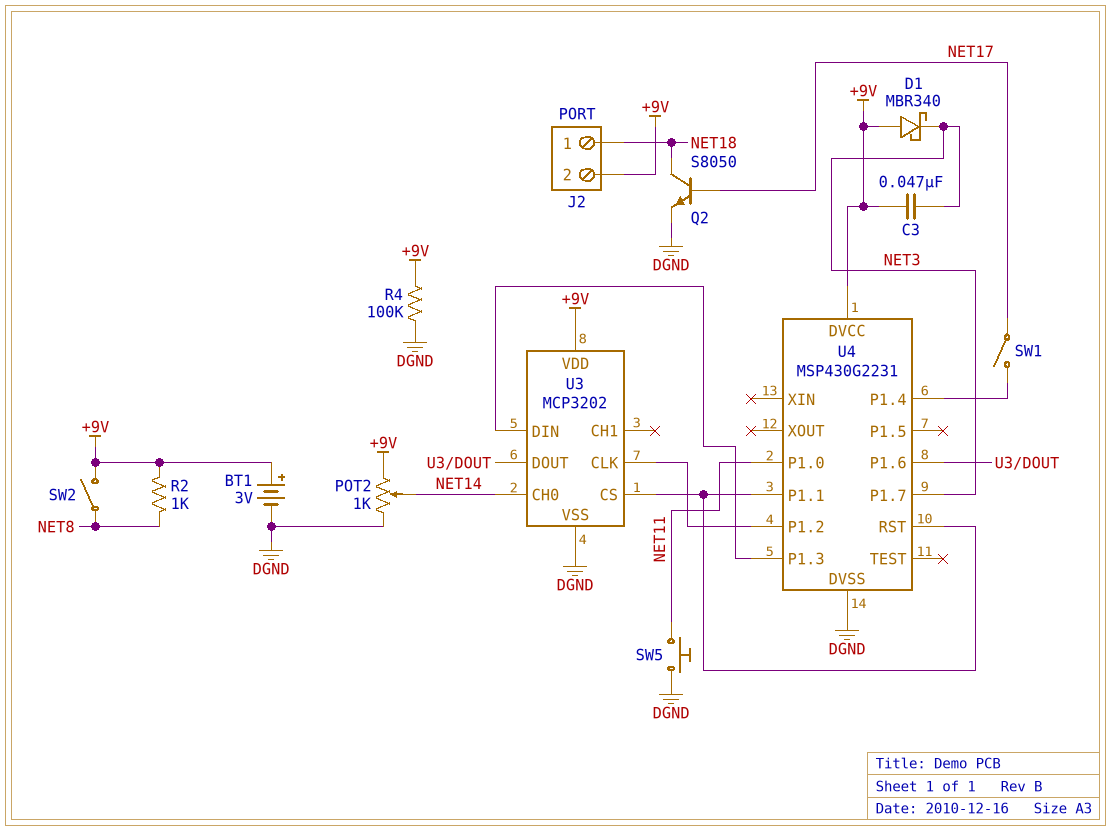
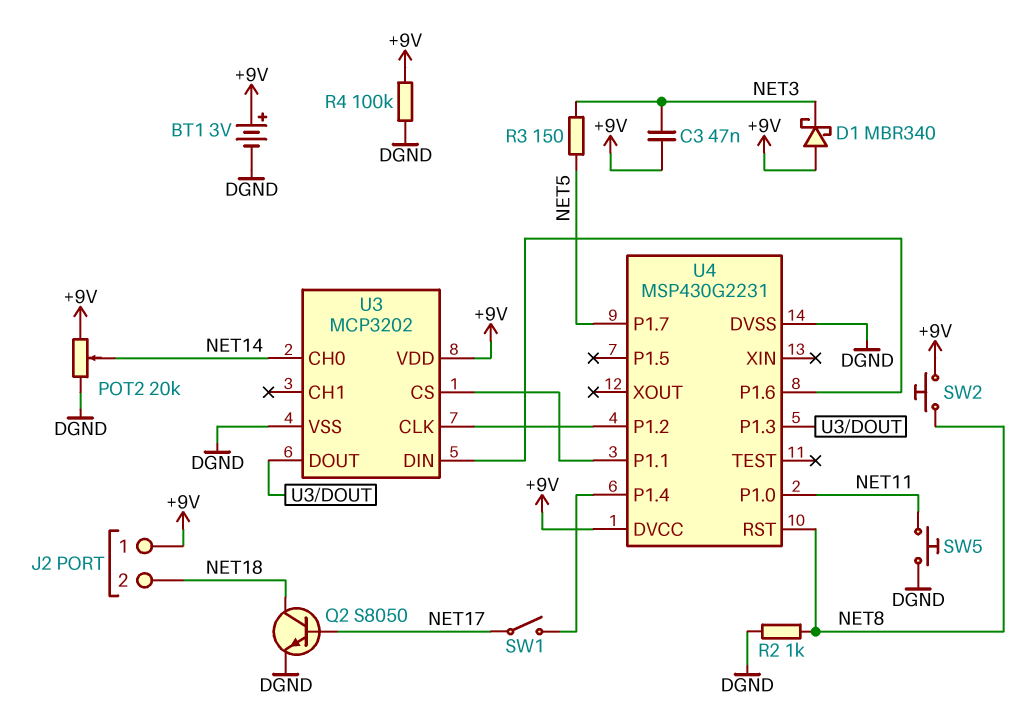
J2 pin 1: NET18 -> +9V
J2 pin 2: +9V -> NET18
POT2: 1k (+9V, DGND, wiper NET14) -> 20k (+9V, DGND, wiper NET14)
R2: 1k (+9V, NET8) -> 1k (DGND, NET8)
R3: none -> 150 (NET3, NET5)
SW2: switch (+9V, NET8) -> button (+9V, NET8)
U4 pin P1.3: U3/DIN -> U3/DOUT
U4 pin P1.6: U3/DOUT -> U3/DIN
U4 pin P1.7: NET3 -> NET5
U4 pin RST: U3/CS -> NET8

